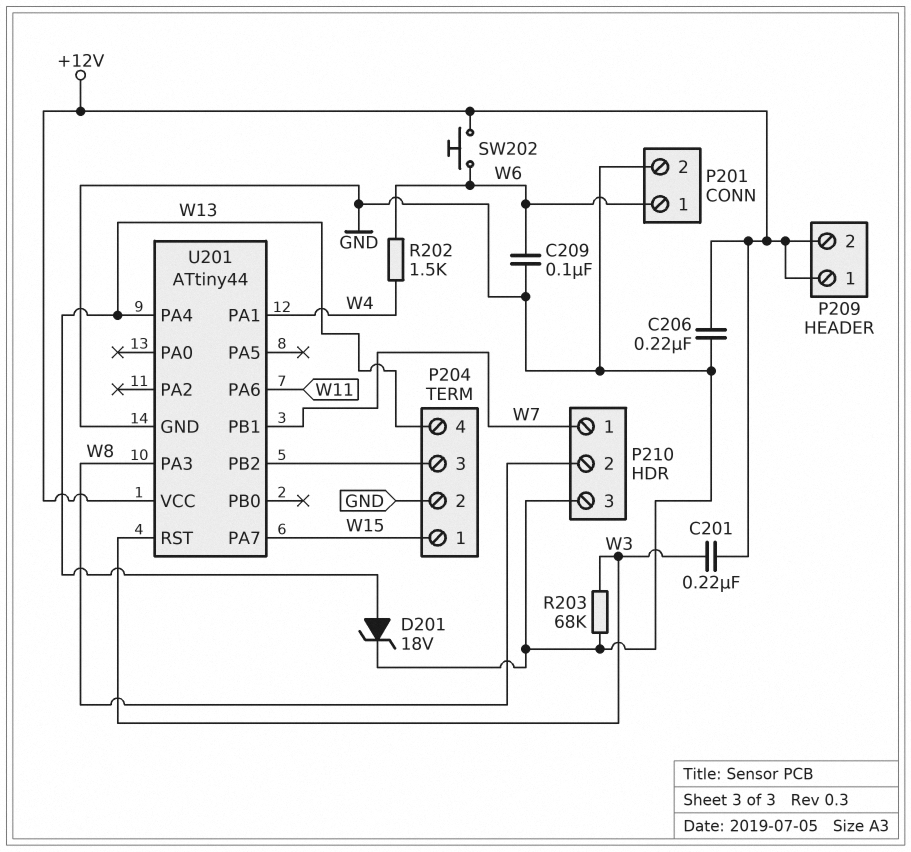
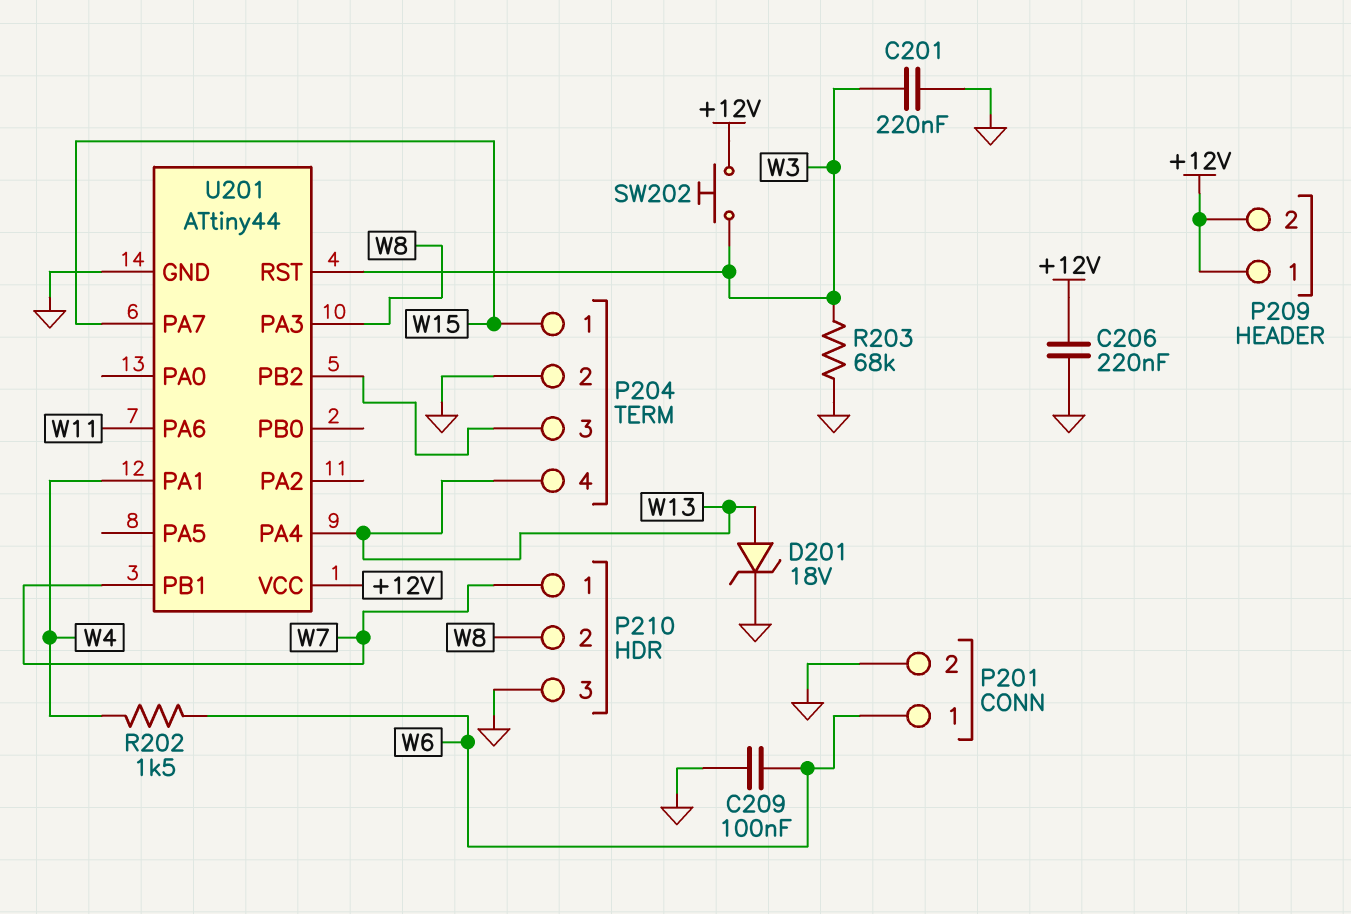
C201: 220nF (+12V, W3) -> 220nF (GND, W3)
SW202: button (+12V, W6) -> button (+12V, W3)

